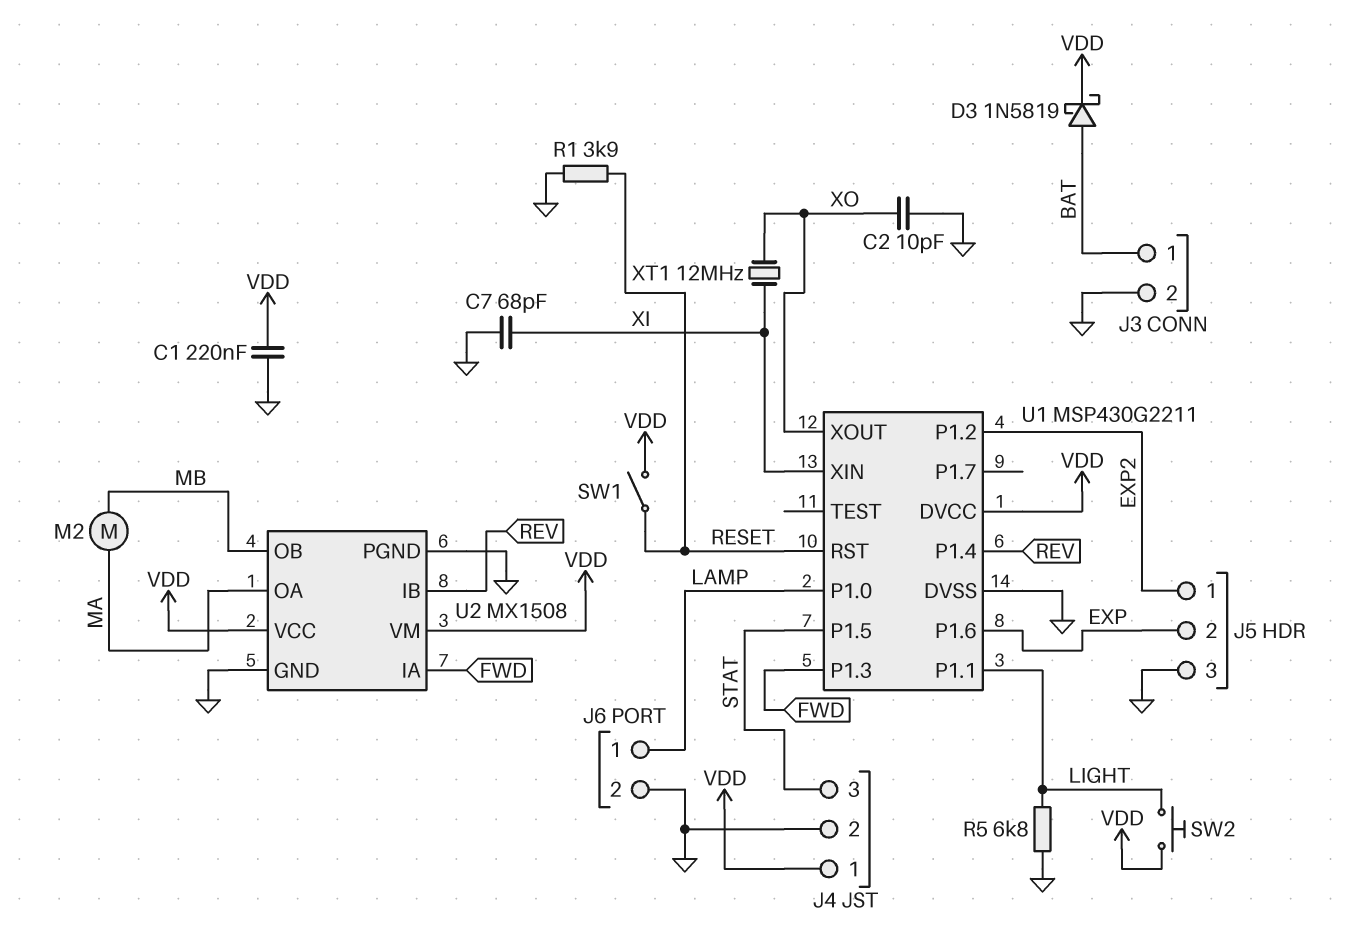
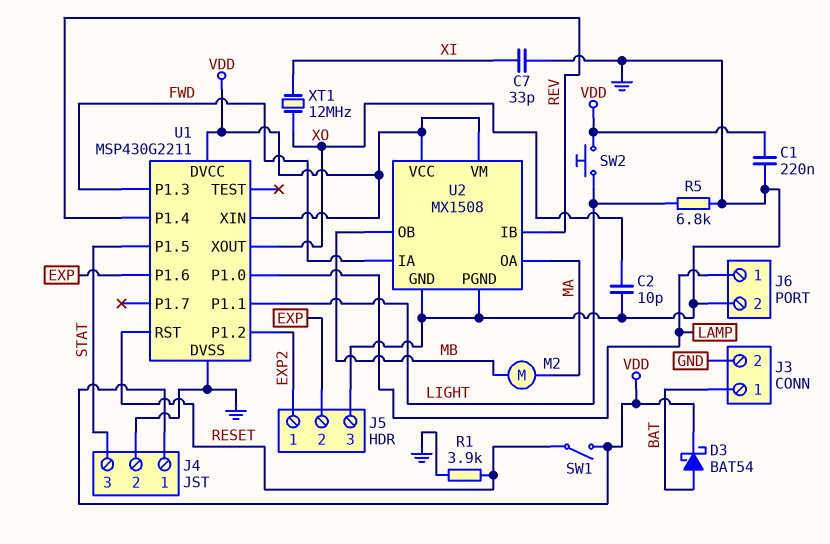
C7: 68pF (GND, XI) -> 33pF (GND, XI)
D3: schottky 1N5819 (A BAT, K VDD) -> schottky BAT54 (A BAT, K VDD)
U1 pin XIN: XI -> VDD

